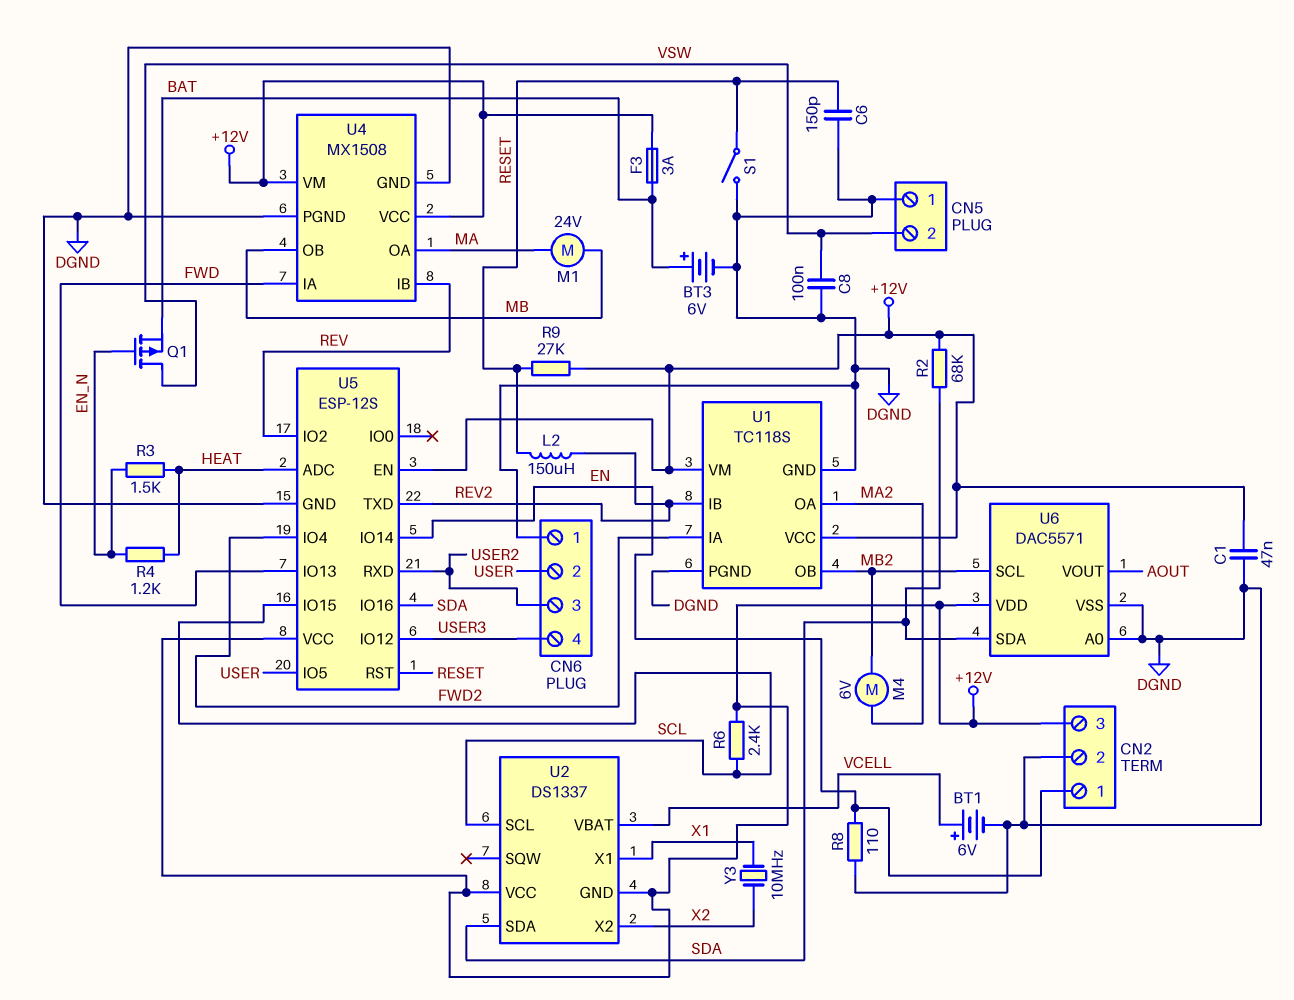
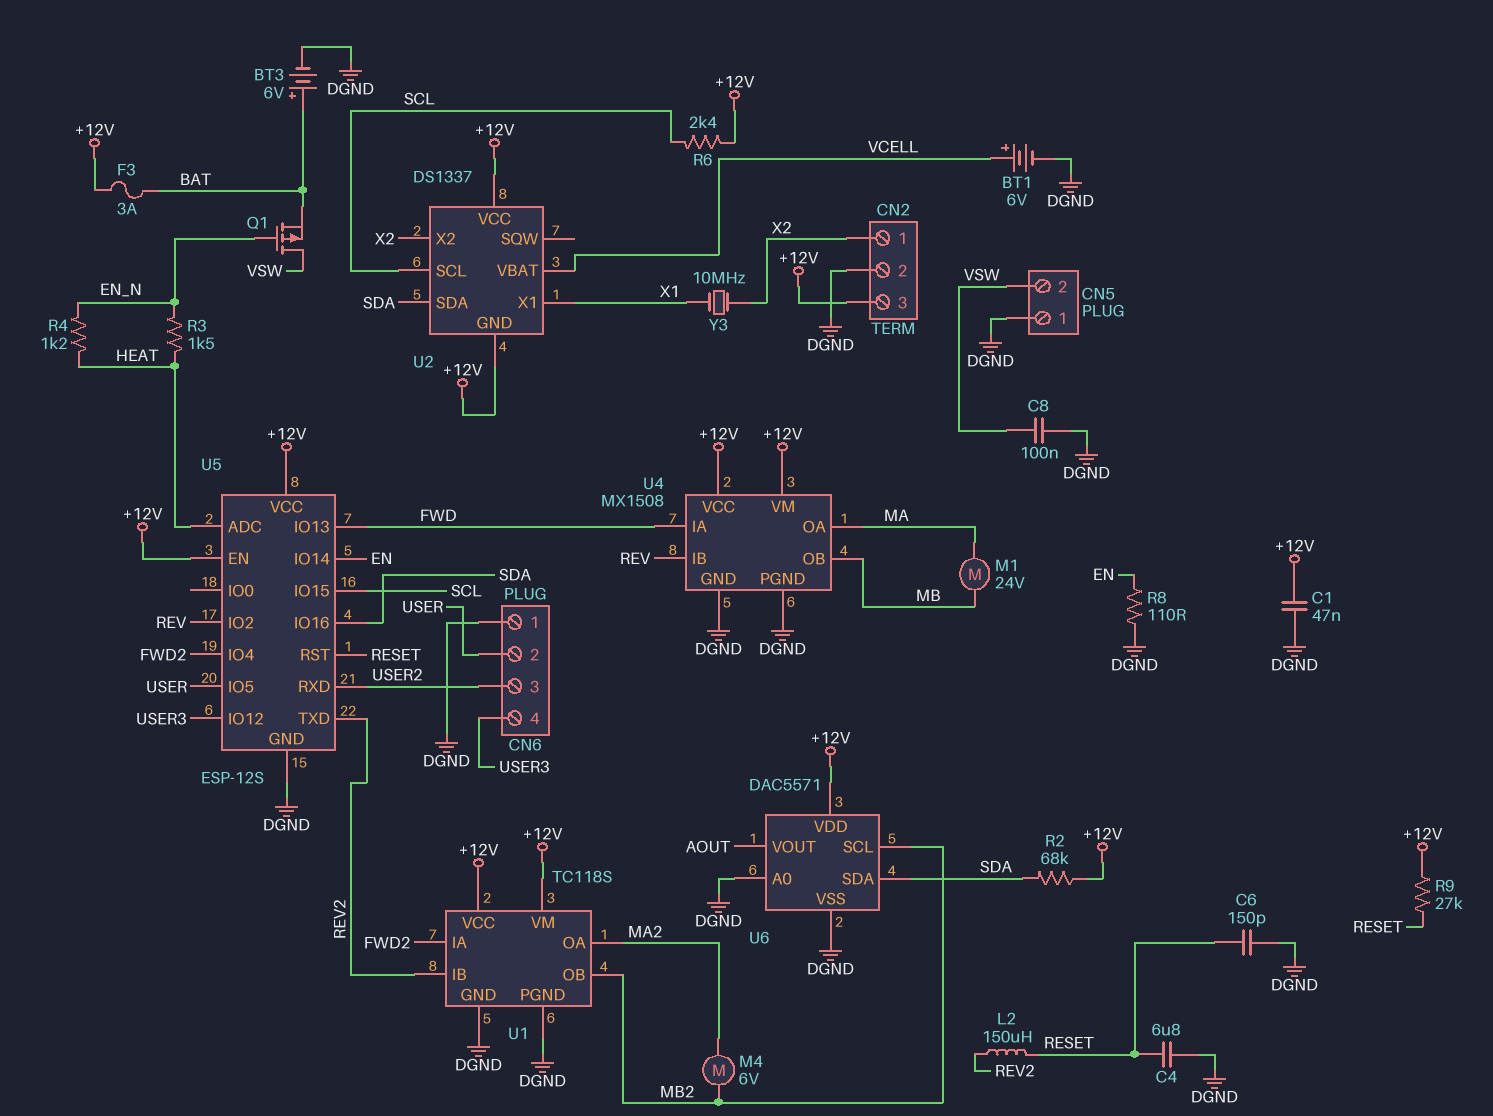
C4: none -> 6.8uF (DGND, RESET)
CN2 pin 1: EN -> X2
S1: switch (DGND, RESET) -> none

